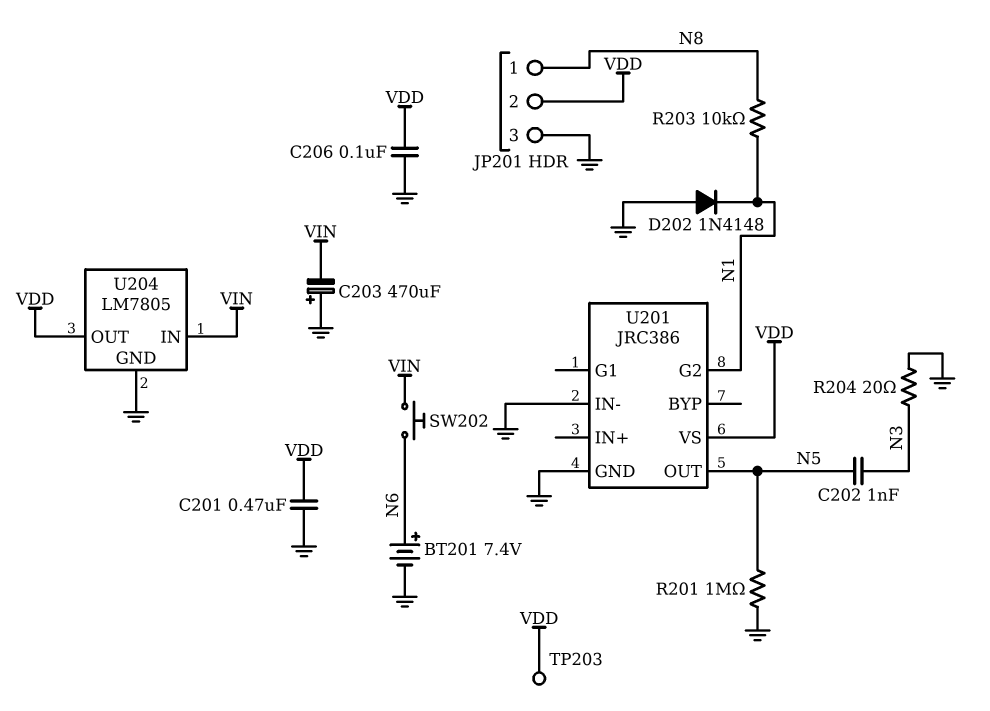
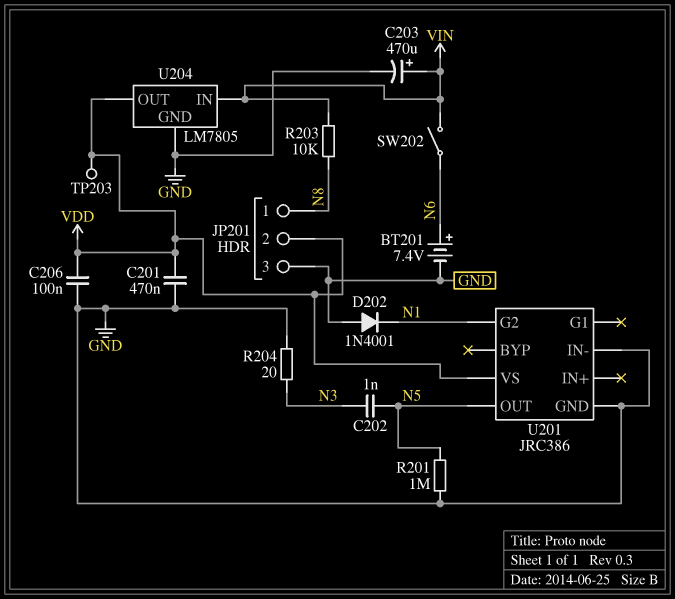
C203: 470uF (plus GND, minus VIN) -> 470uF (plus VIN, minus GND)
D202: diode 1N4148 (A GND, K N1) -> diode 1N4001 (A GND, K N1)
R203: 10k (N1, N8) -> 10k (N8, VIN)
SW202: button (N6, VIN) -> switch (N6, VIN)

